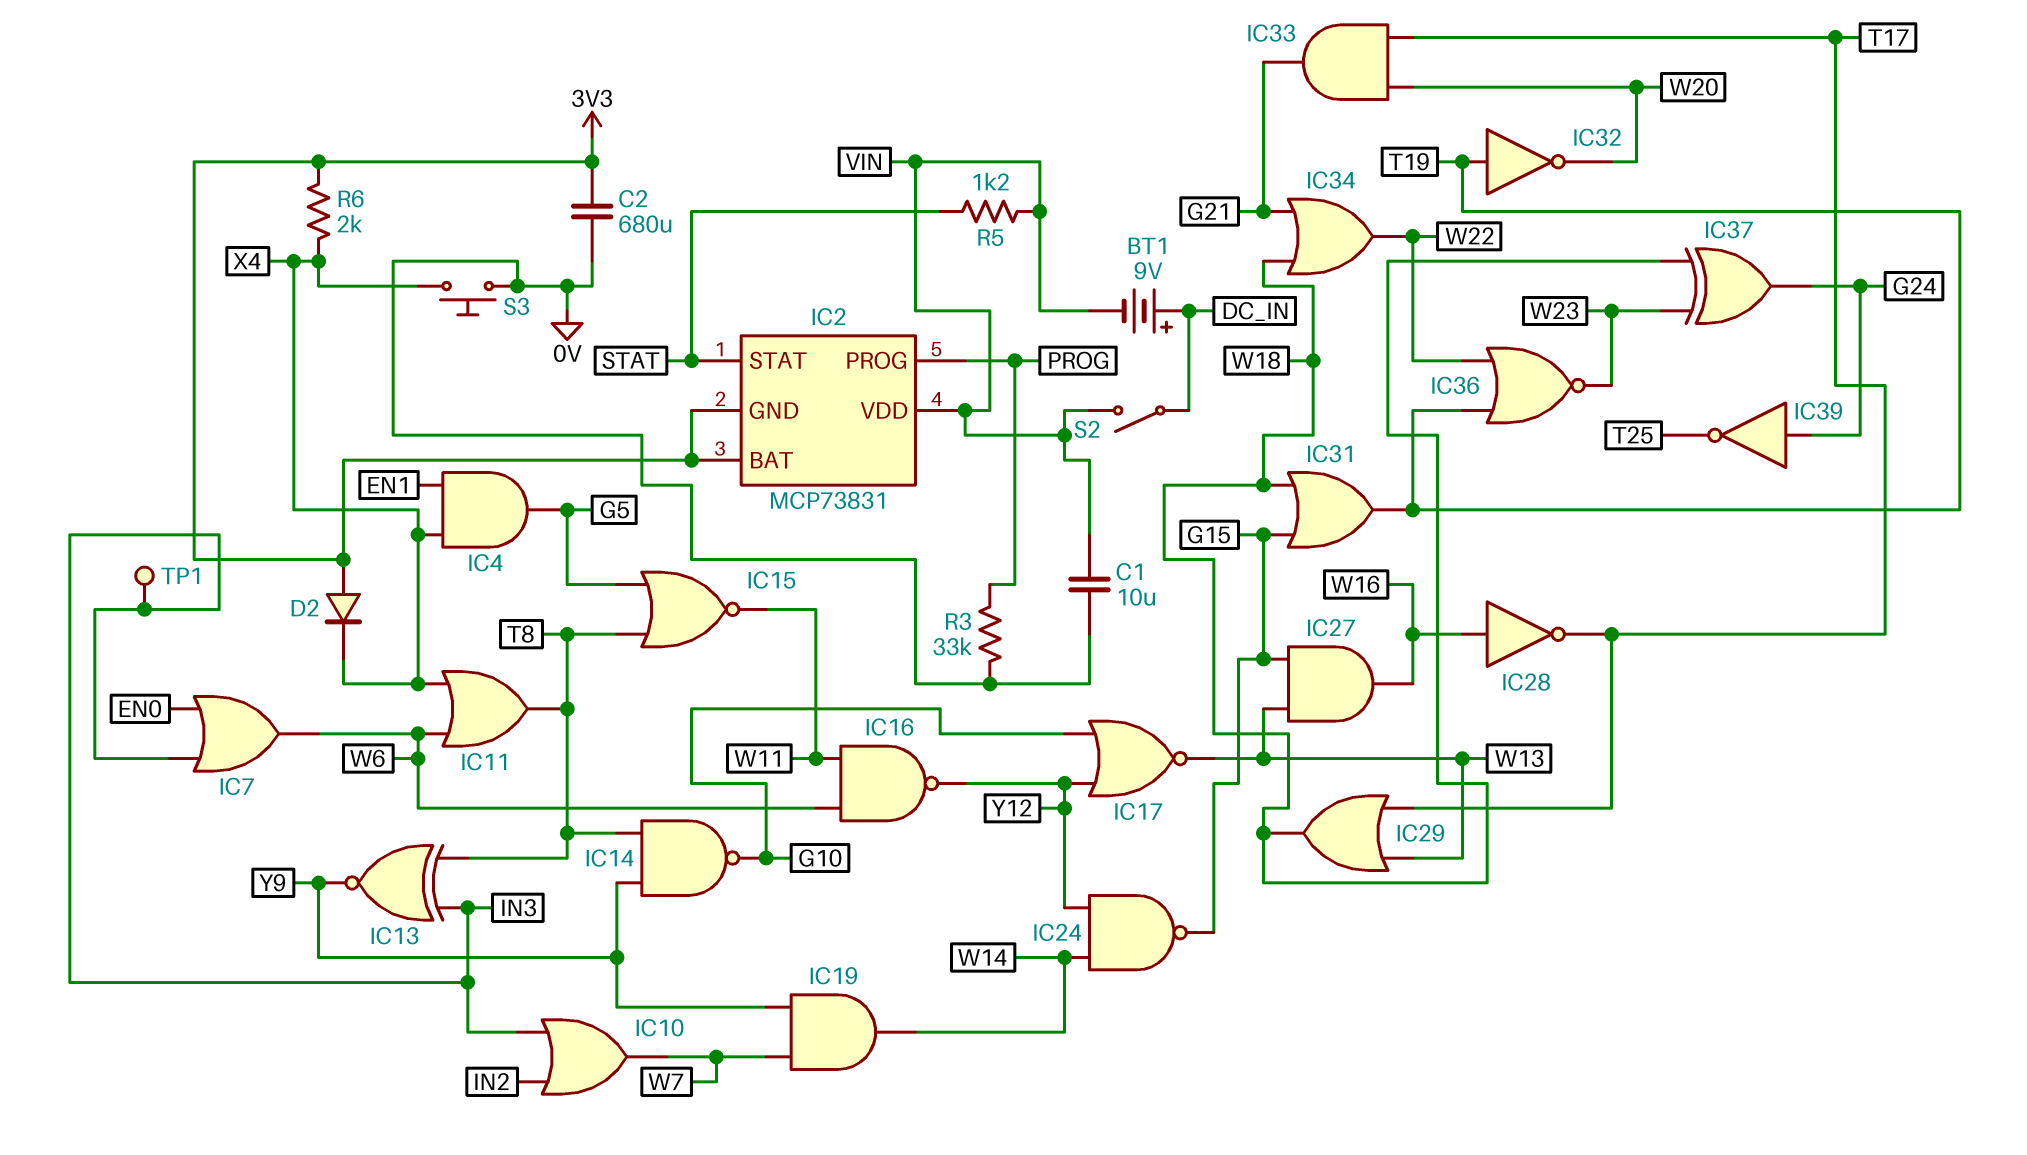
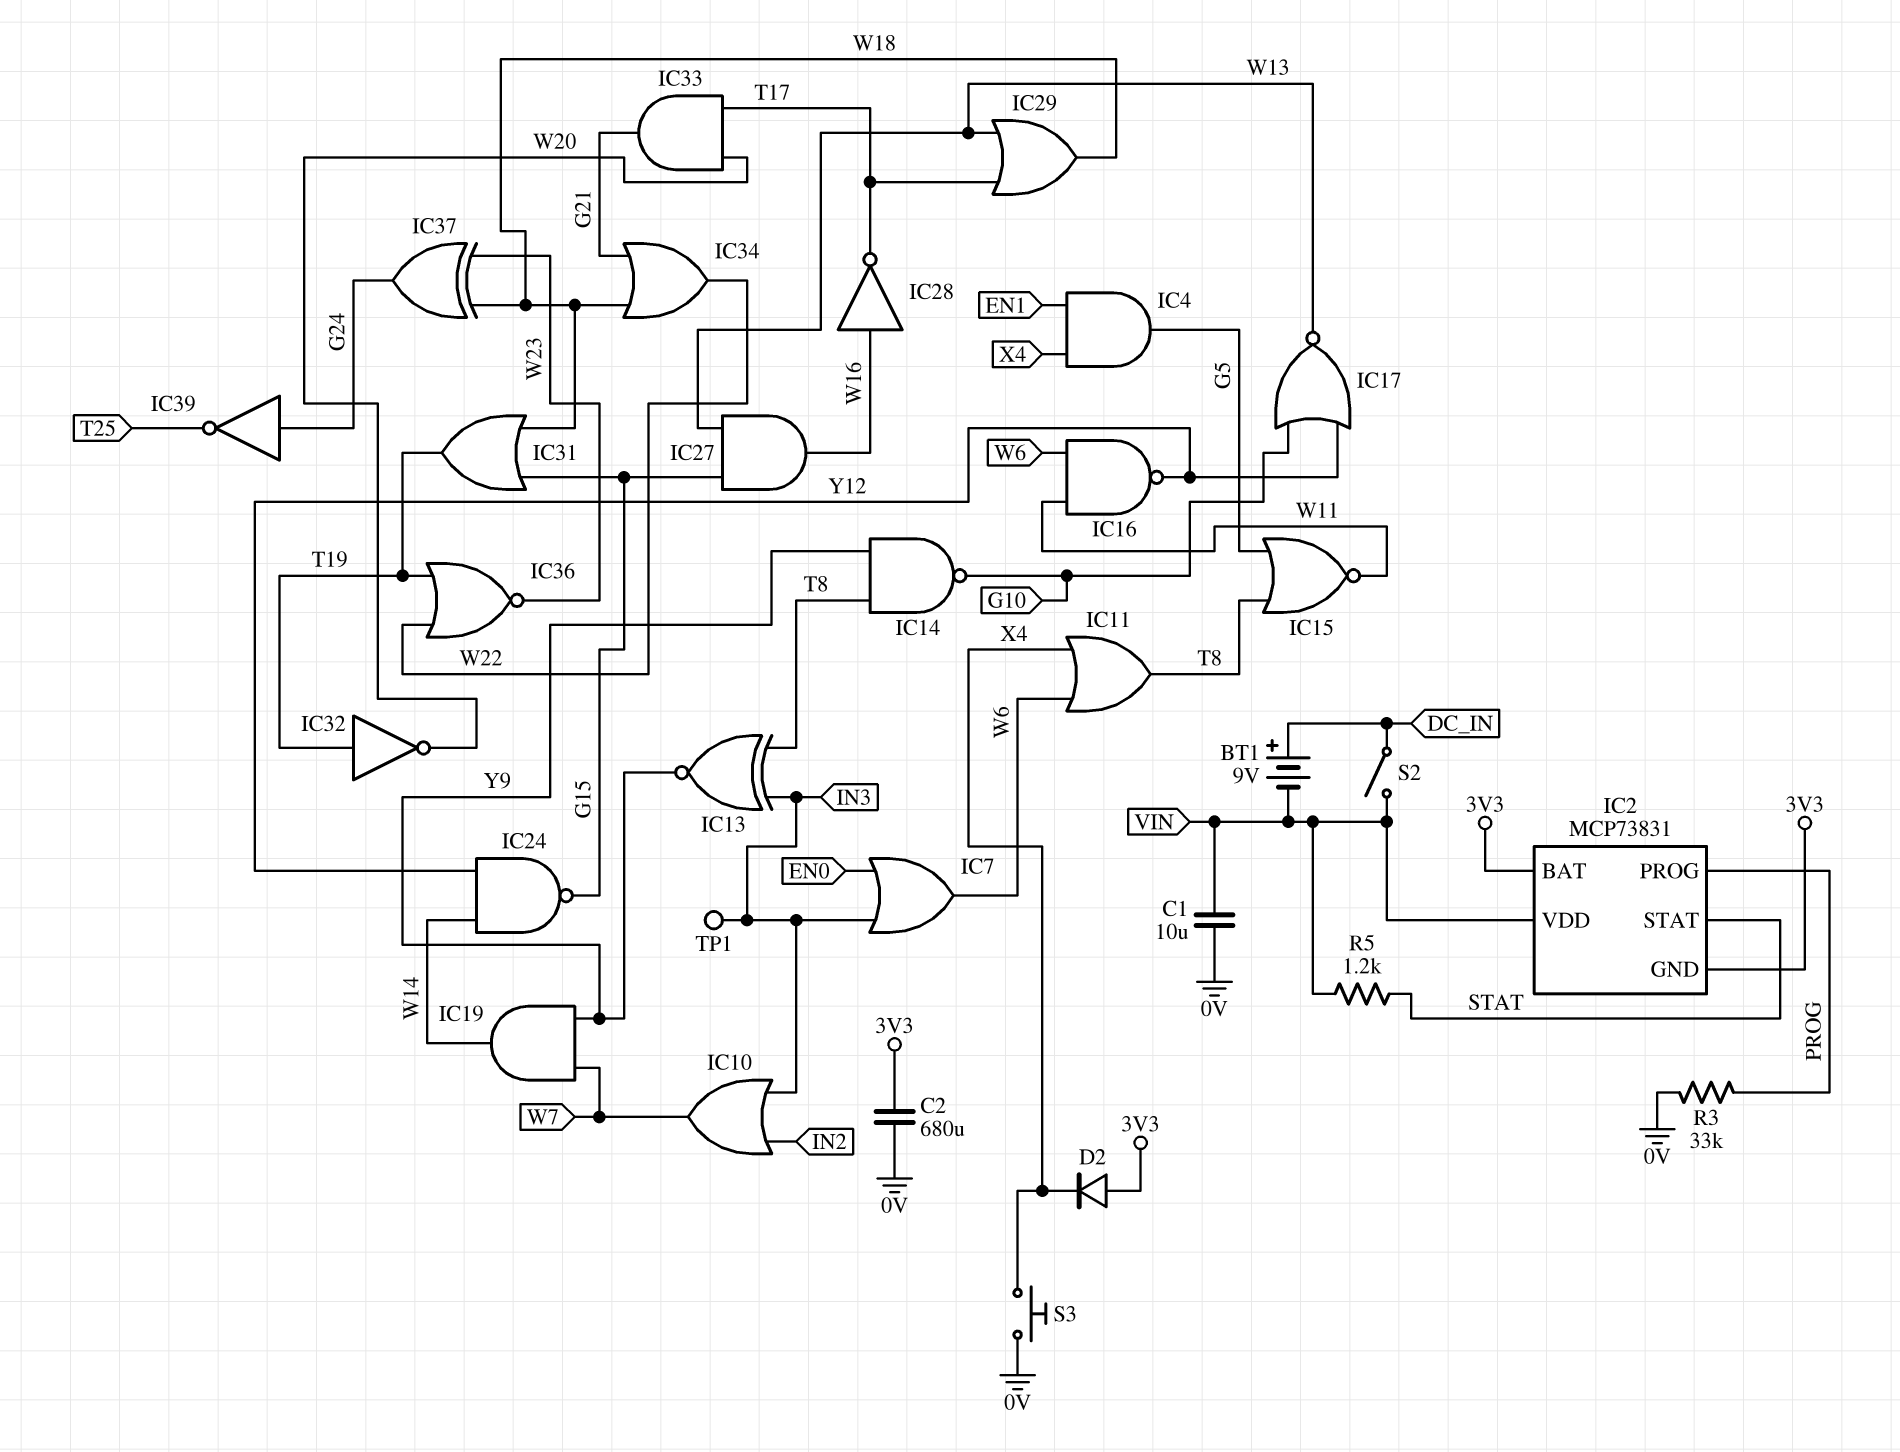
R6: 2k (3V3, X4) -> none

